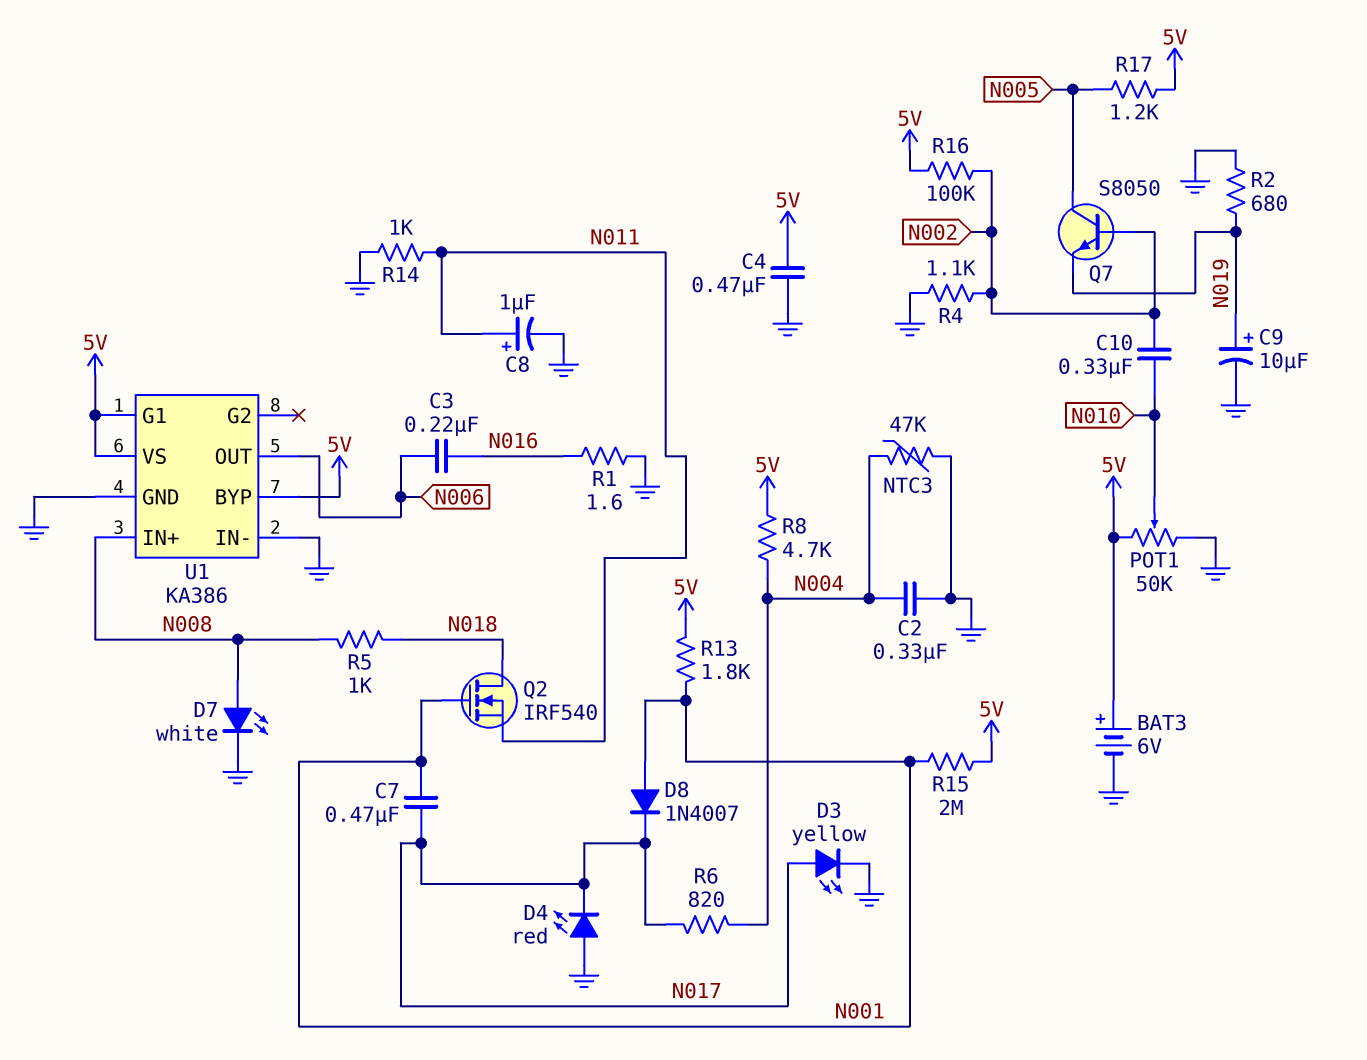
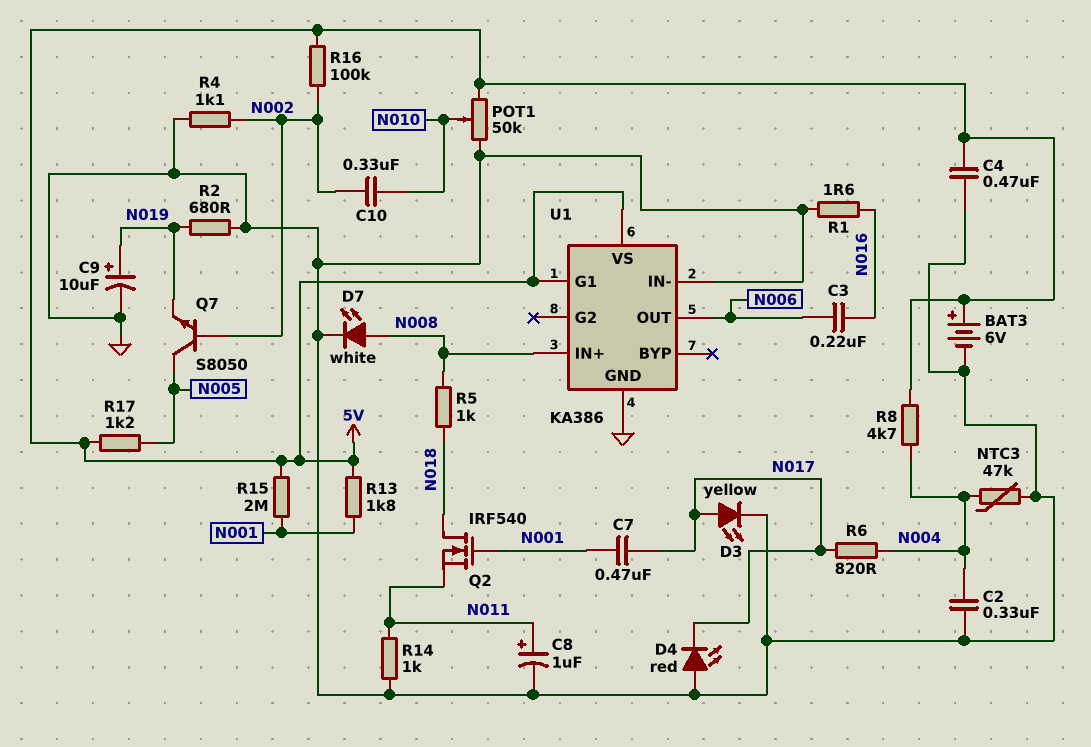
D8: diode 1N4007 (A N001, K N017) -> none
U1 pin BYP: 5V -> none

